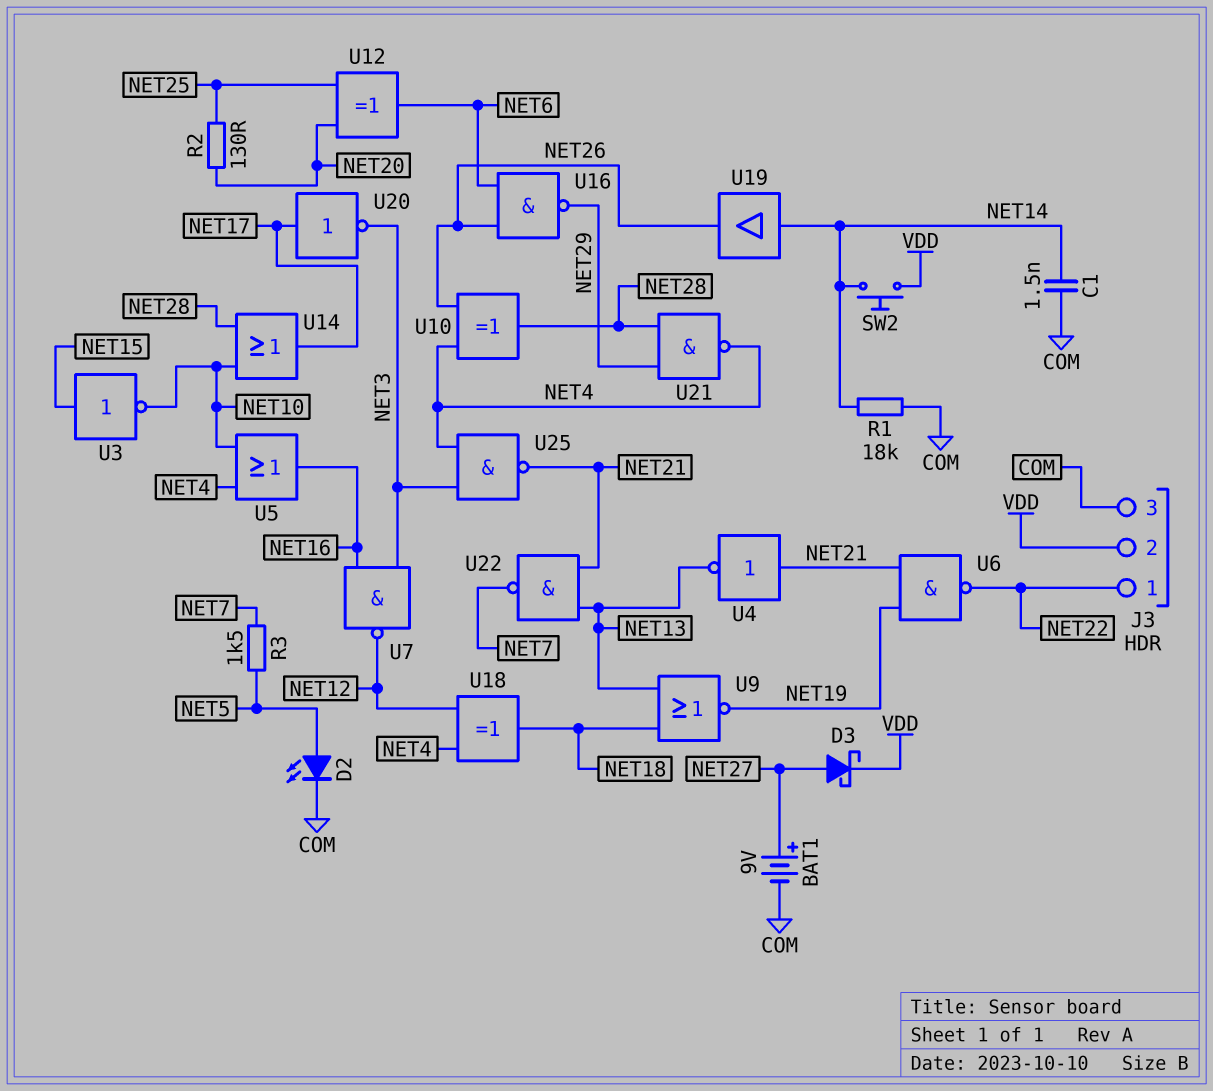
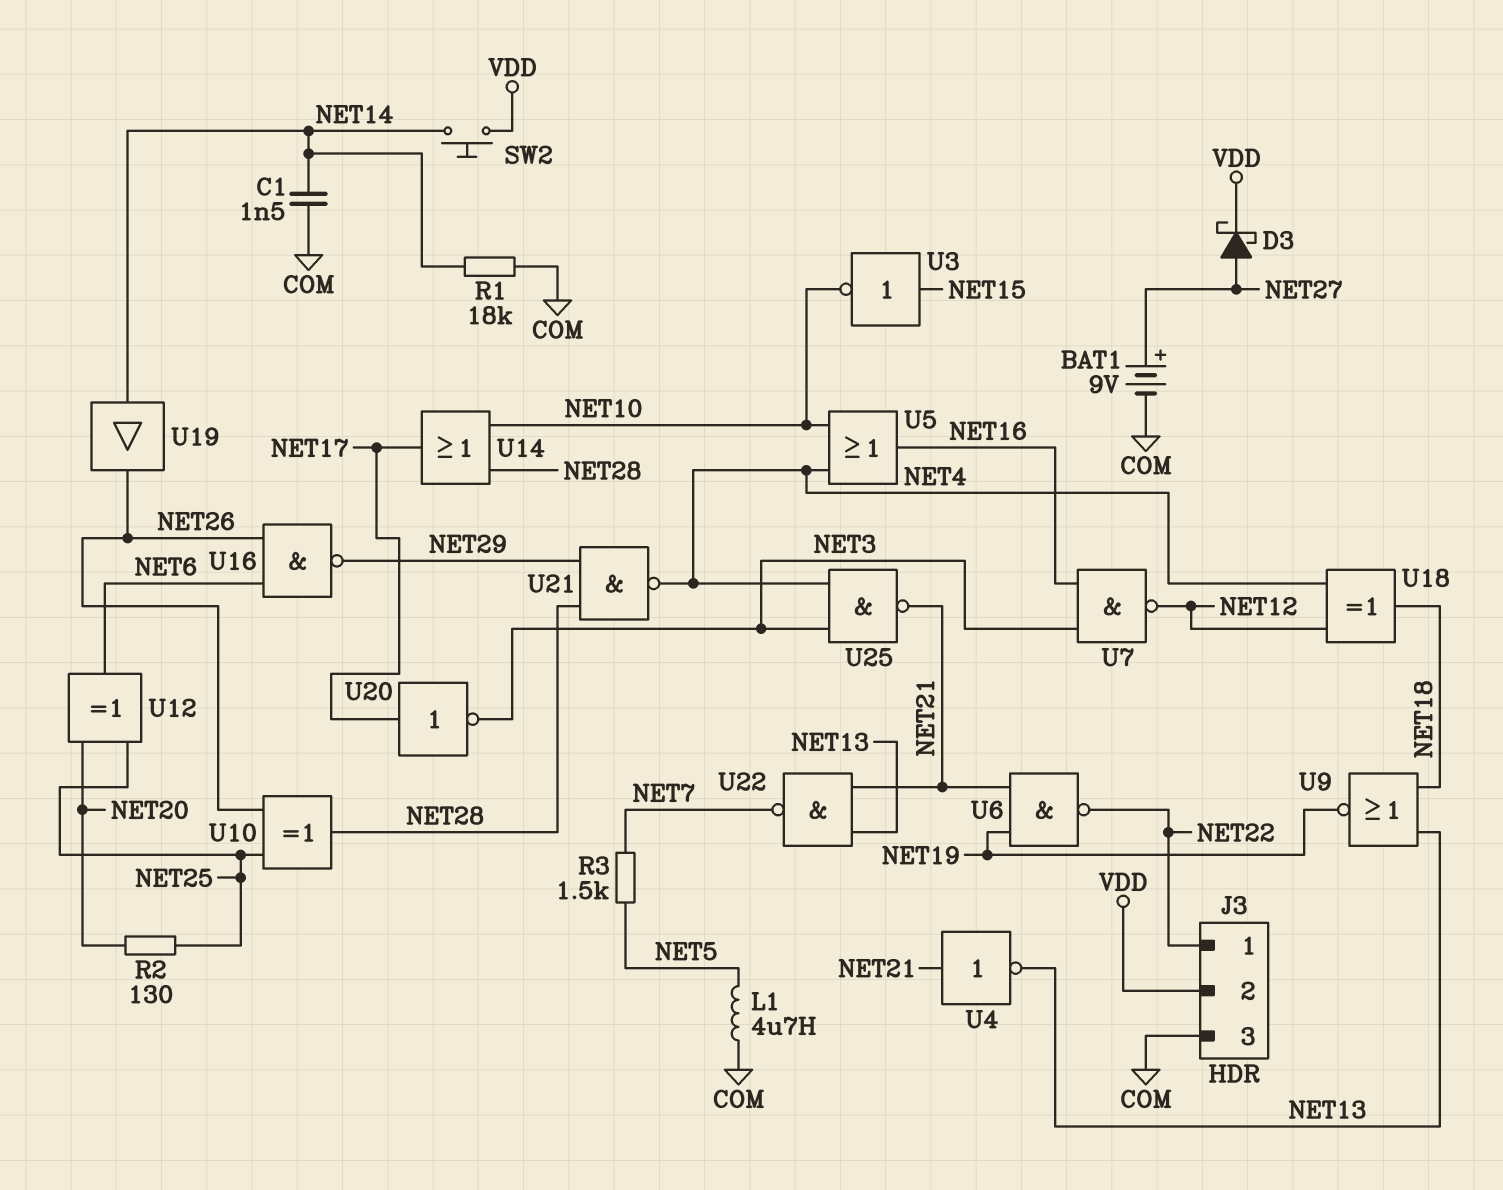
D2: LED (A NET5, K COM) -> none
L1: none -> 4.7uH (COM, NET5)
U10: XOR (in NET4, in NET26, out NET28) -> XOR (in NET25, in NET26, out NET28)

